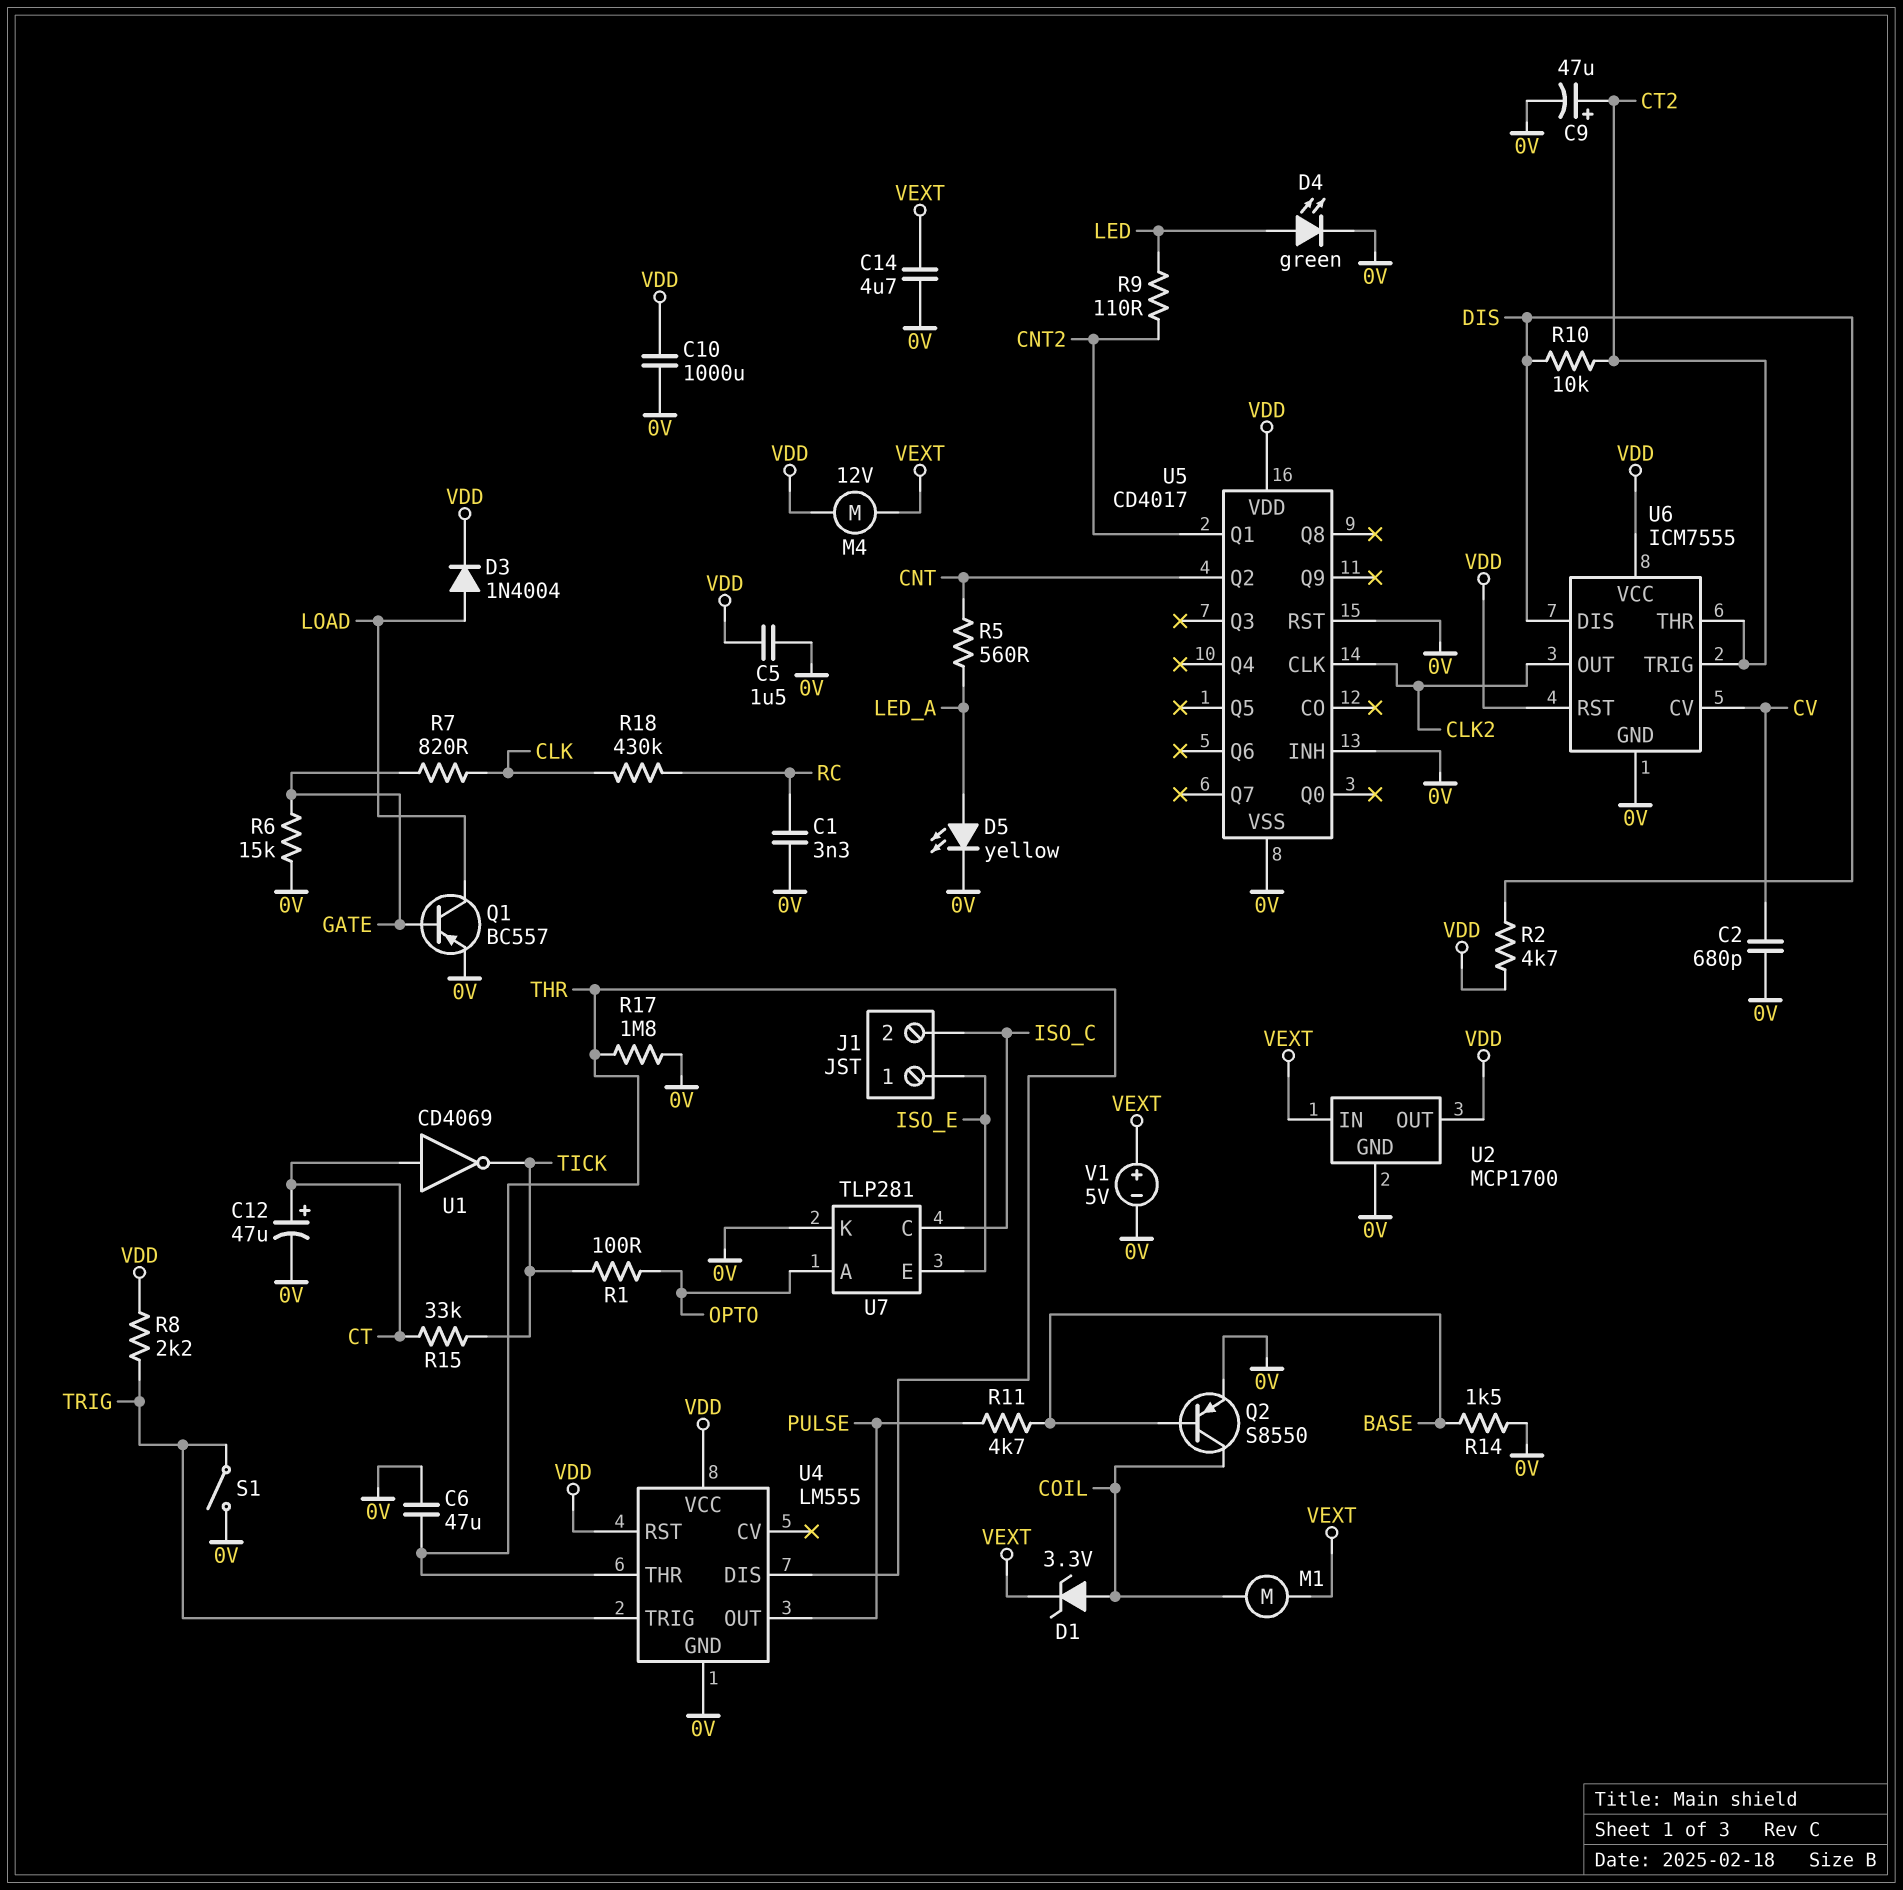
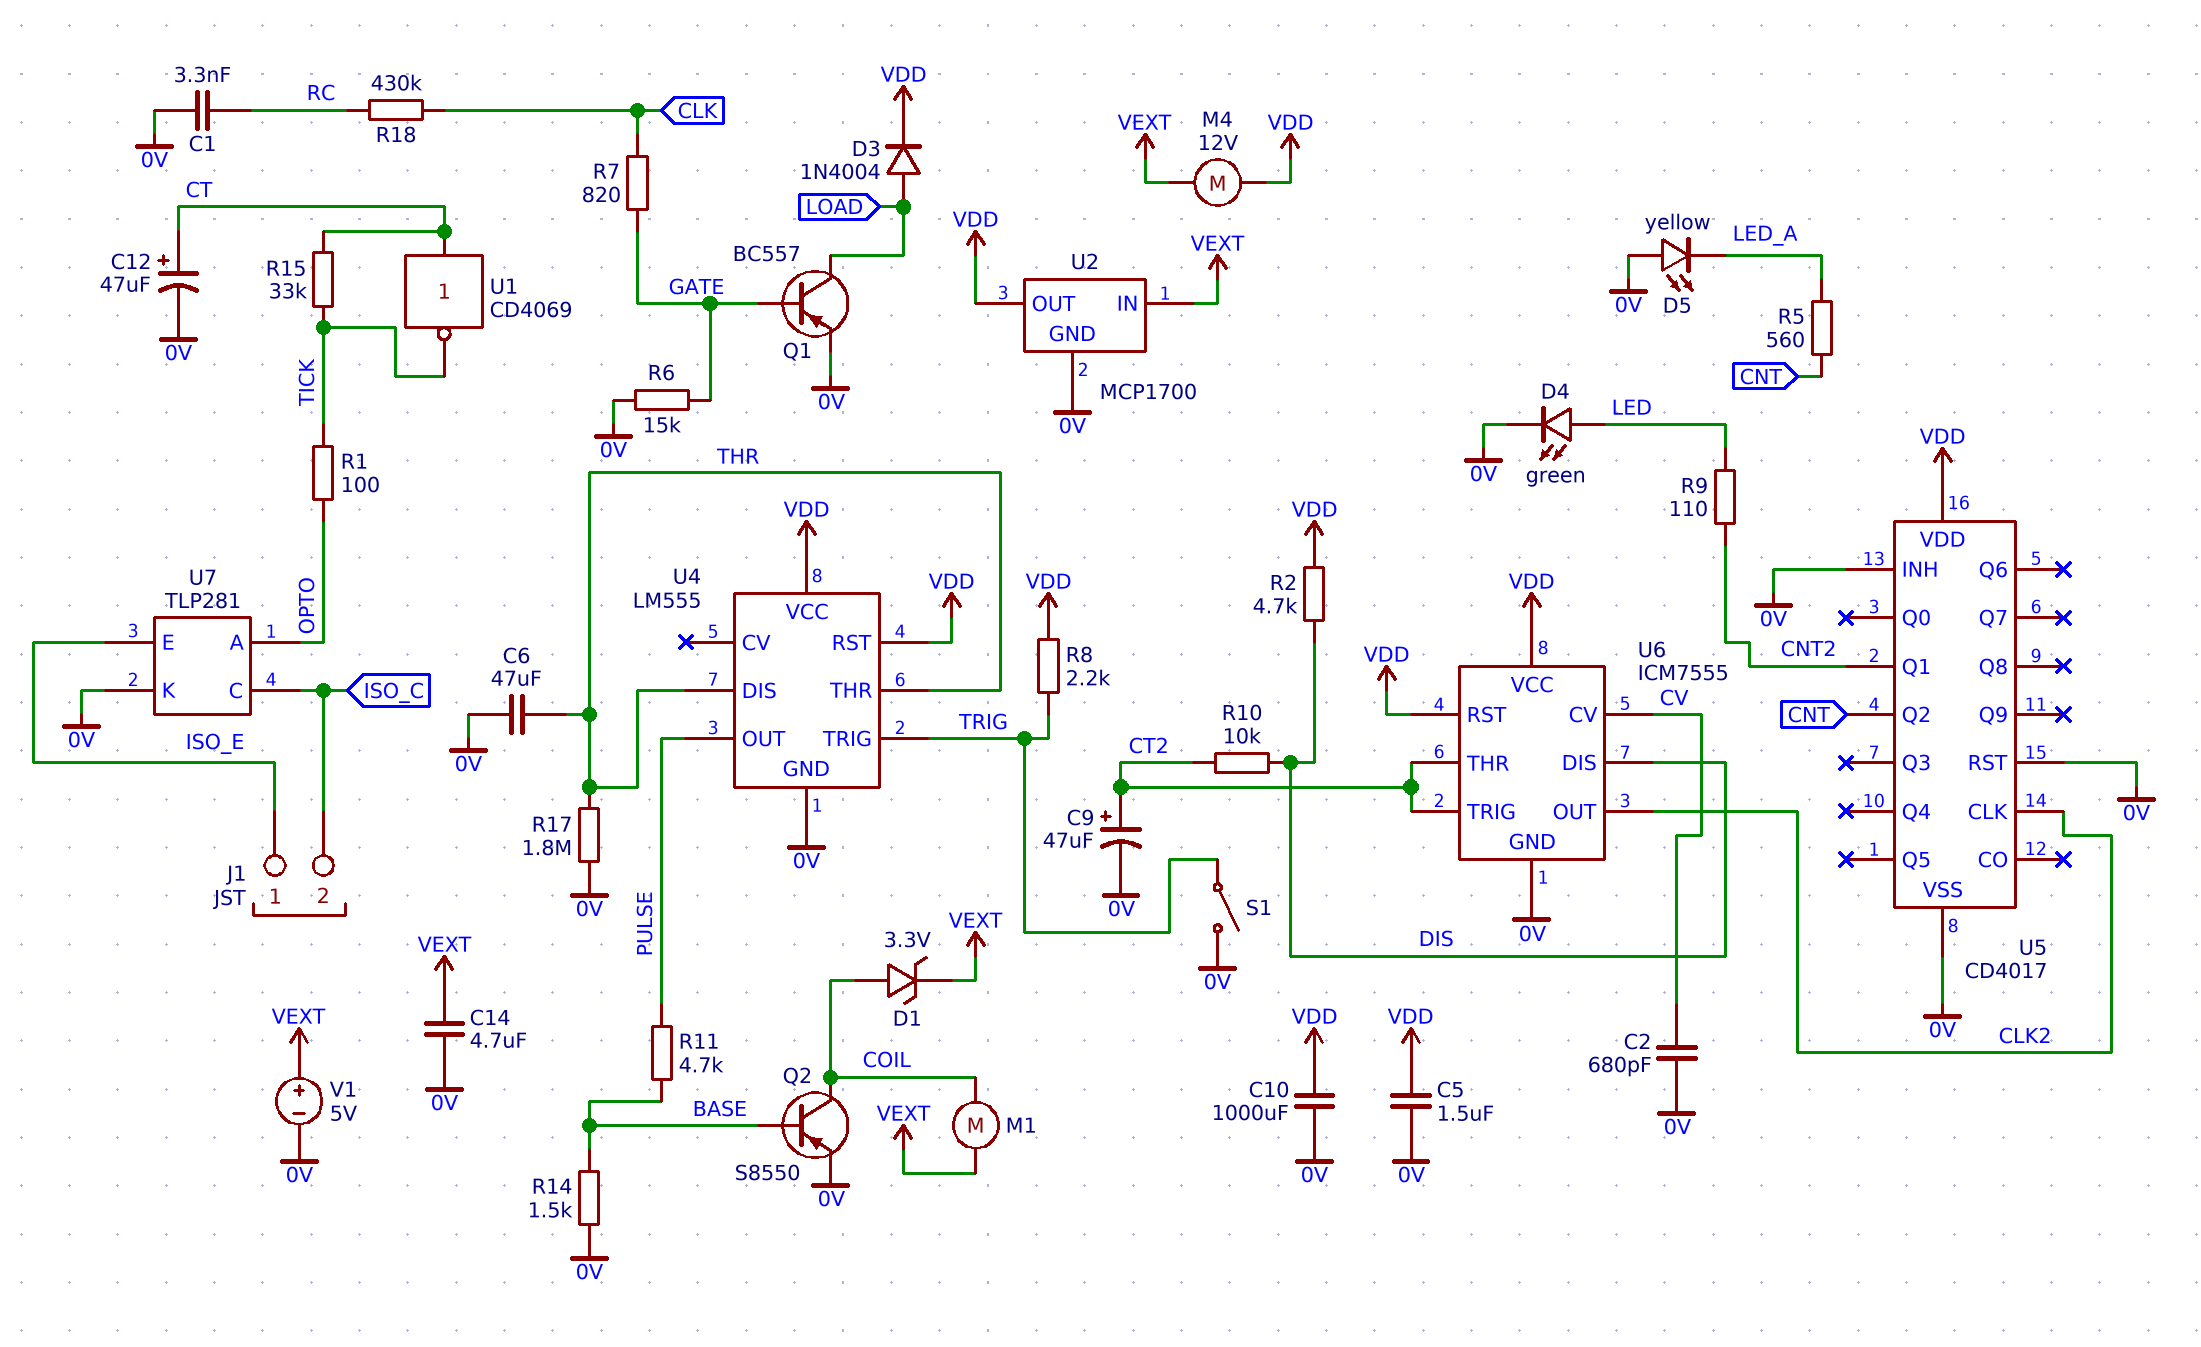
D5: LED yellow (A LED_A, K 0V) -> LED yellow (A 0V, K LED_A)

